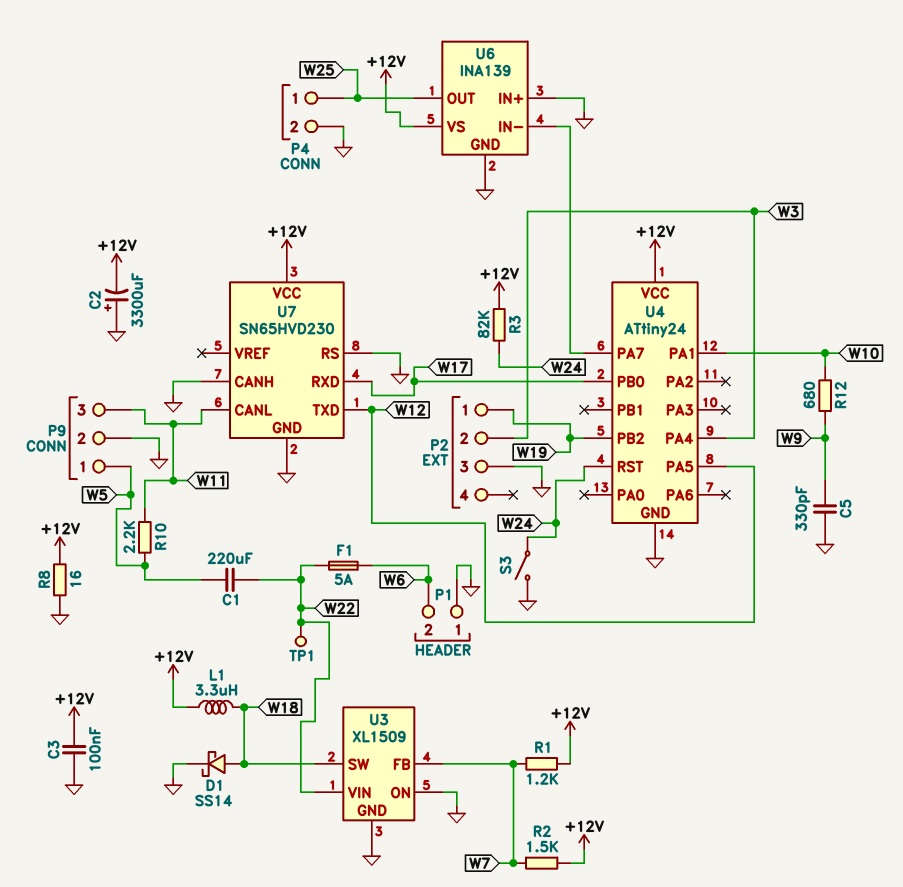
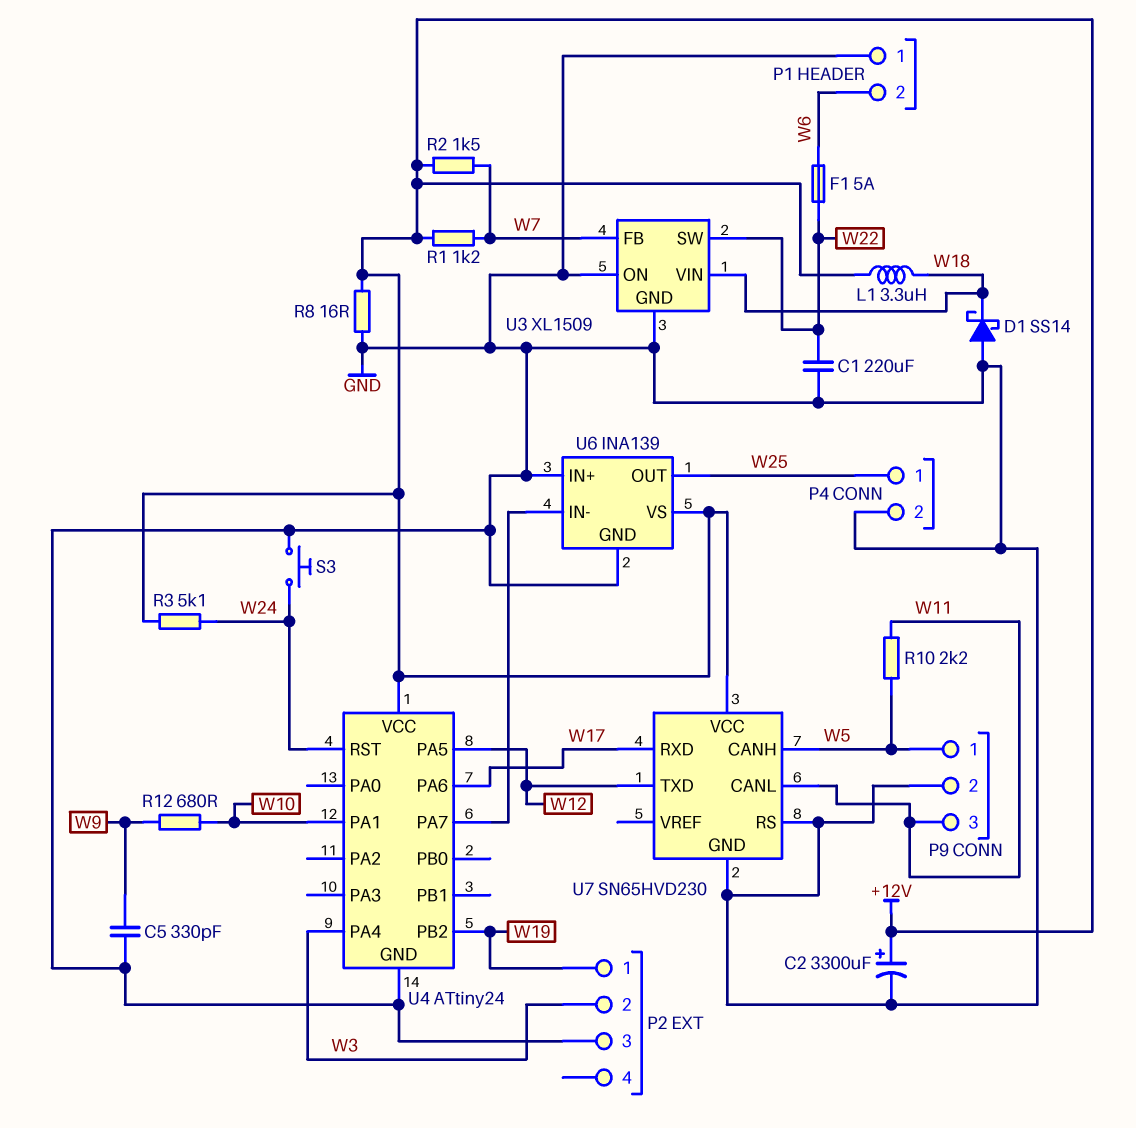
C1: 220uF (W5, W22) -> 220uF (GND, W22)
C2: 3300uF (plus GND, minus +12V) -> 3300uF (plus +12V, minus GND)
C3: 100nF (+12V, GND) -> none
D1: schottky SS14 (A W18, K GND) -> schottky SS14 (A GND, K W18)
R3: 82k (+12V, W24) -> 5.1k (+12V, W24)
S3: switch (GND, W24) -> button (GND, W24)
TP1: test point (W22) -> none
U3 pin SW: W18 -> W22
U3 pin VIN: W22 -> W18
U4 pin PA6: none -> W17
U4 pin PB0: W17 -> none
U7 pin CANH: GND -> W5

